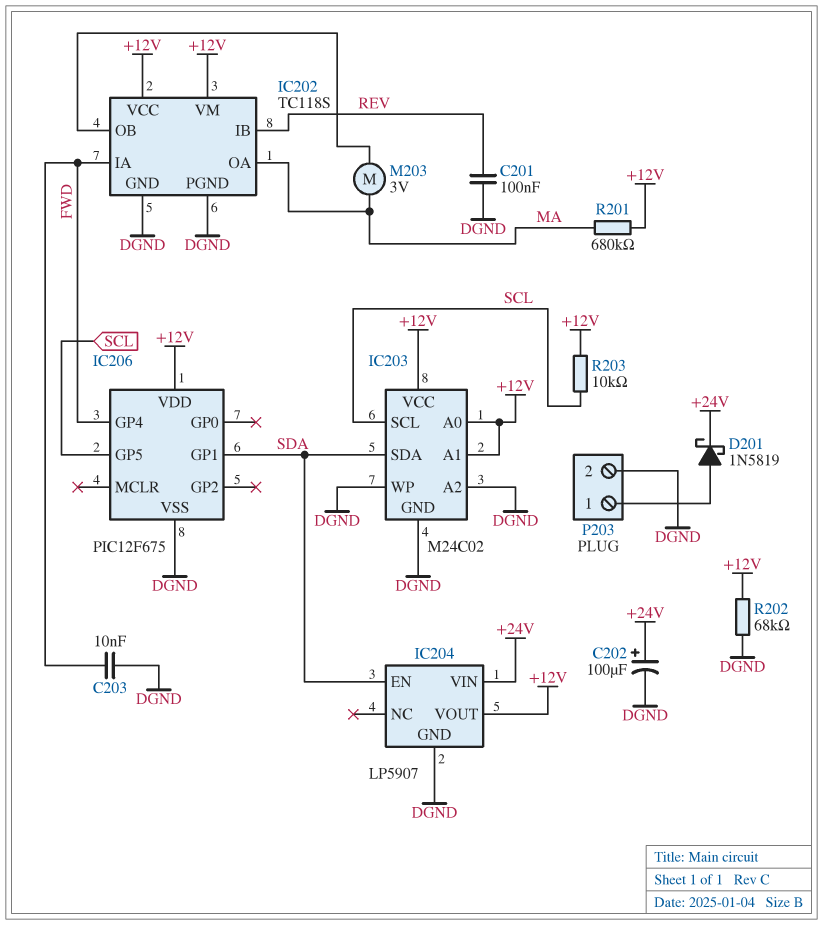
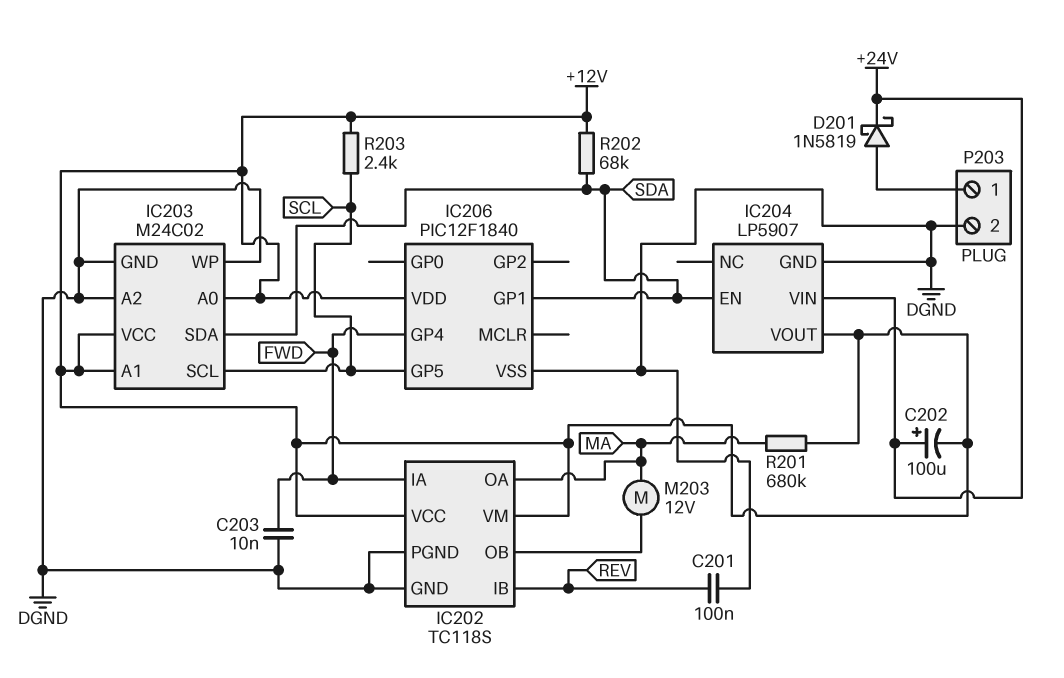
C202: 100uF (plus +24V, minus DGND) -> 100uF (plus +24V, minus +12V)
IC206: PIC12F675 -> PIC12F1840
M203: motor 3V (IC202/OB, MA) -> motor 12V (IC202/OB, MA)
R202: 68k (+12V, DGND) -> 68k (+12V, SDA)
R203: 10k (+12V, SCL) -> 2.4k (+12V, SCL)

